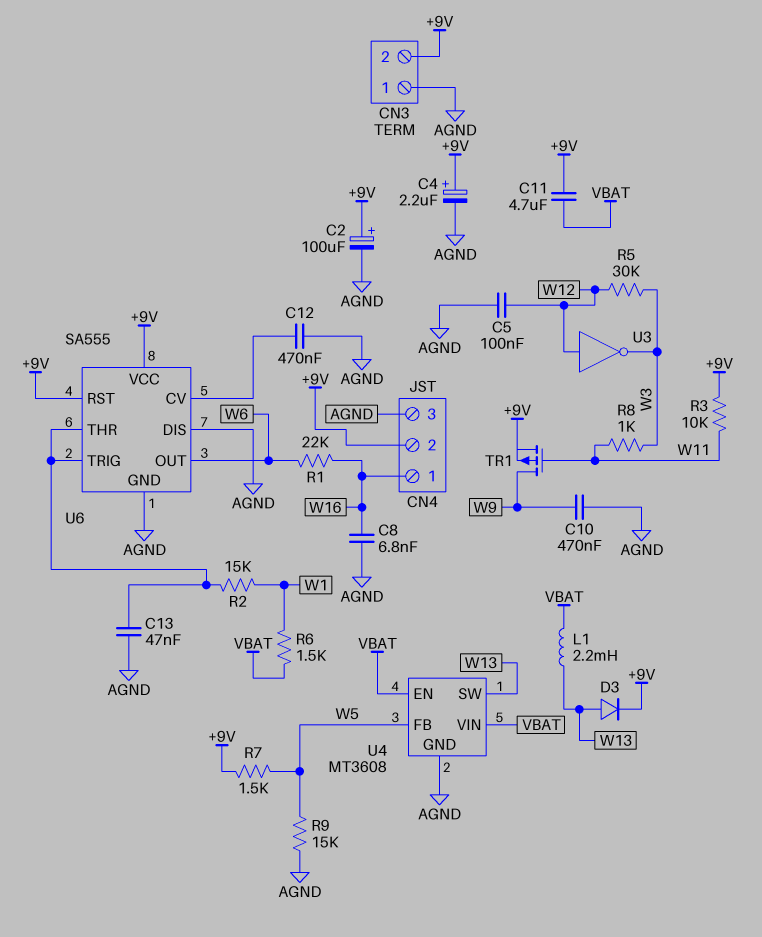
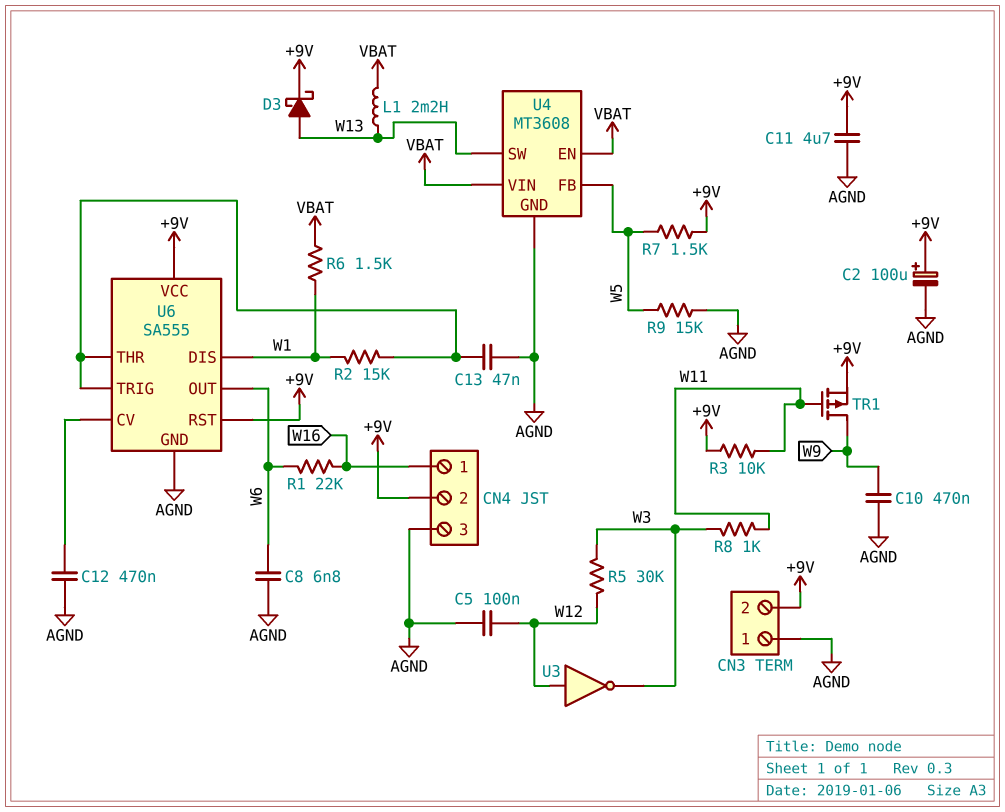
C4: 2.2uF (plus +9V, minus AGND) -> none
C8: 6.8nF (AGND, W16) -> 6.8nF (AGND, W6)
C11: 4.7uF (+9V, VBAT) -> 4.7uF (+9V, AGND)
D3: diode (A W13, K +9V) -> schottky (A W13, K +9V)
U6 pin DIS: AGND -> W1

